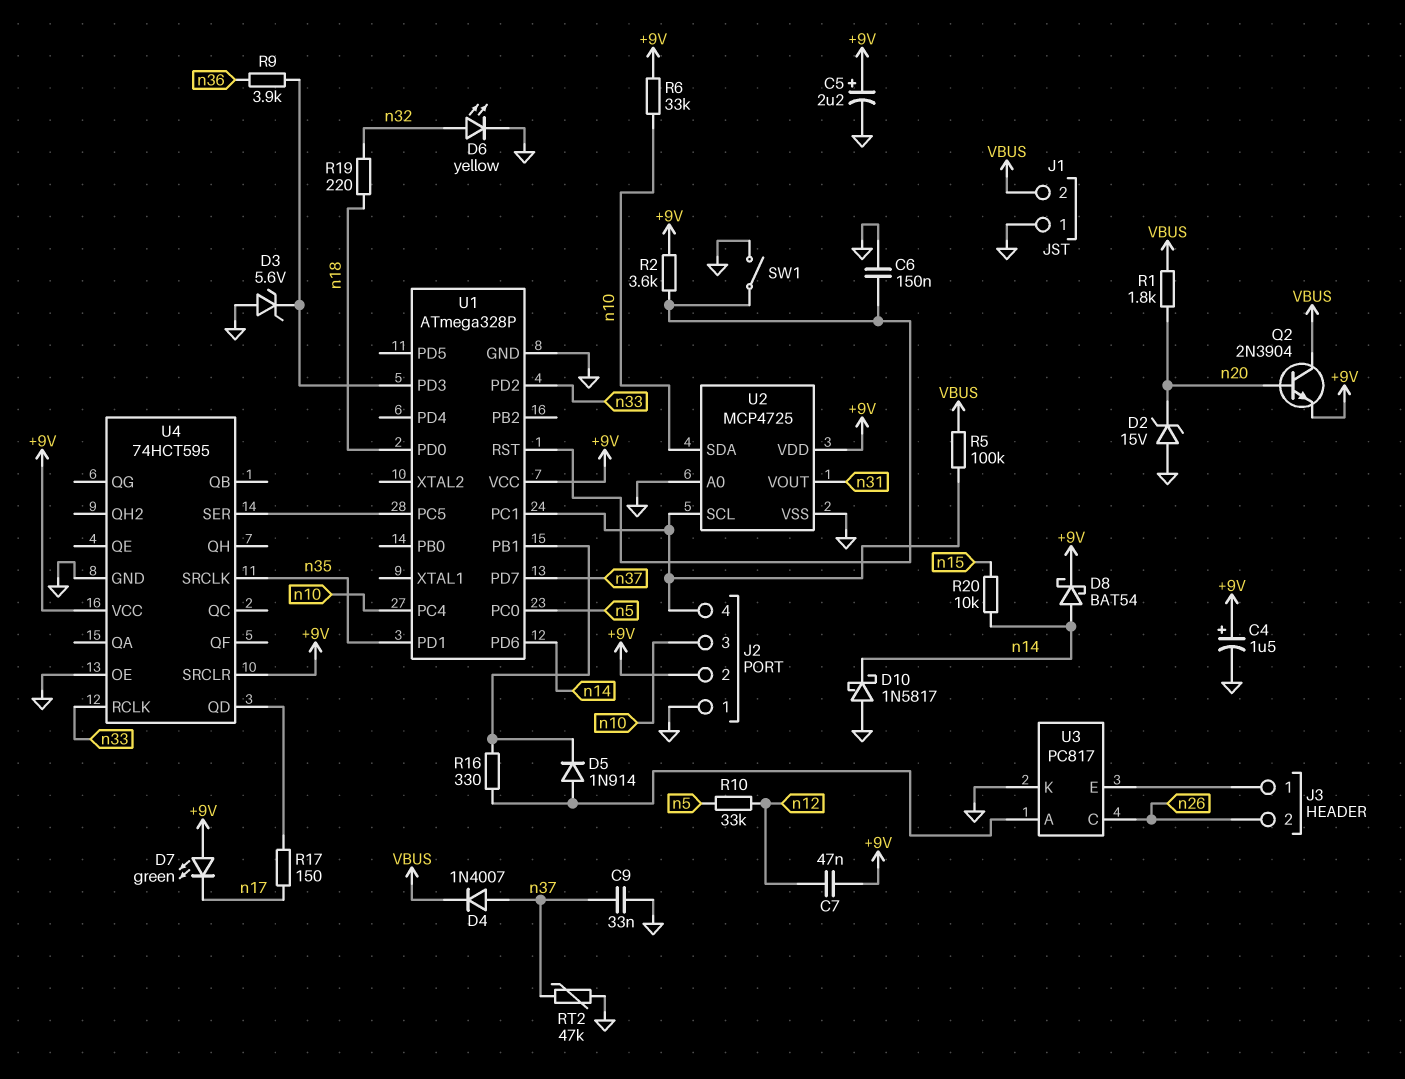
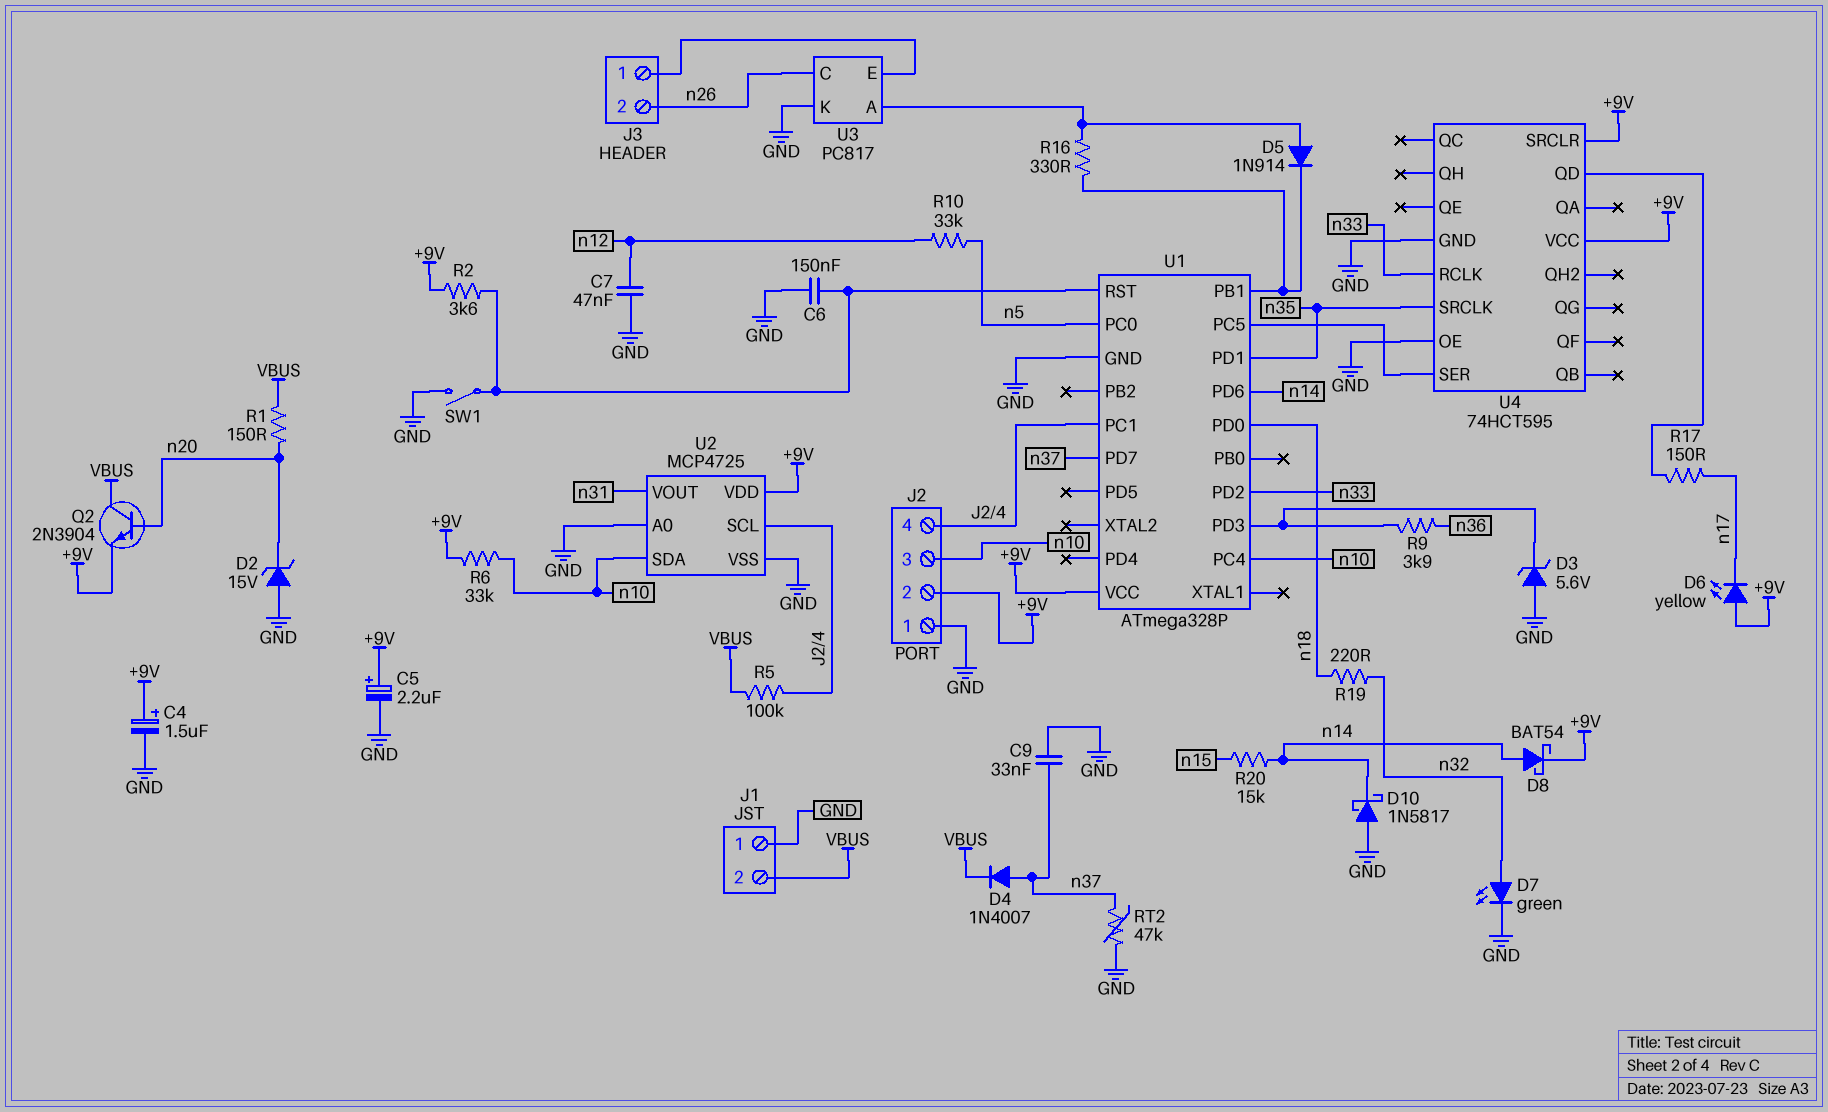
C7: 47nF (+9V, n12) -> 47nF (GND, n12)
D6: LED yellow (A n32, K GND) -> LED yellow (A +9V, K n17)
D7: LED green (A +9V, K n17) -> LED green (A n32, K GND)
R1: 1.8k (VBUS, n20) -> 150 (VBUS, n20)
R20: 10k (n14, n15) -> 15k (n14, n15)

